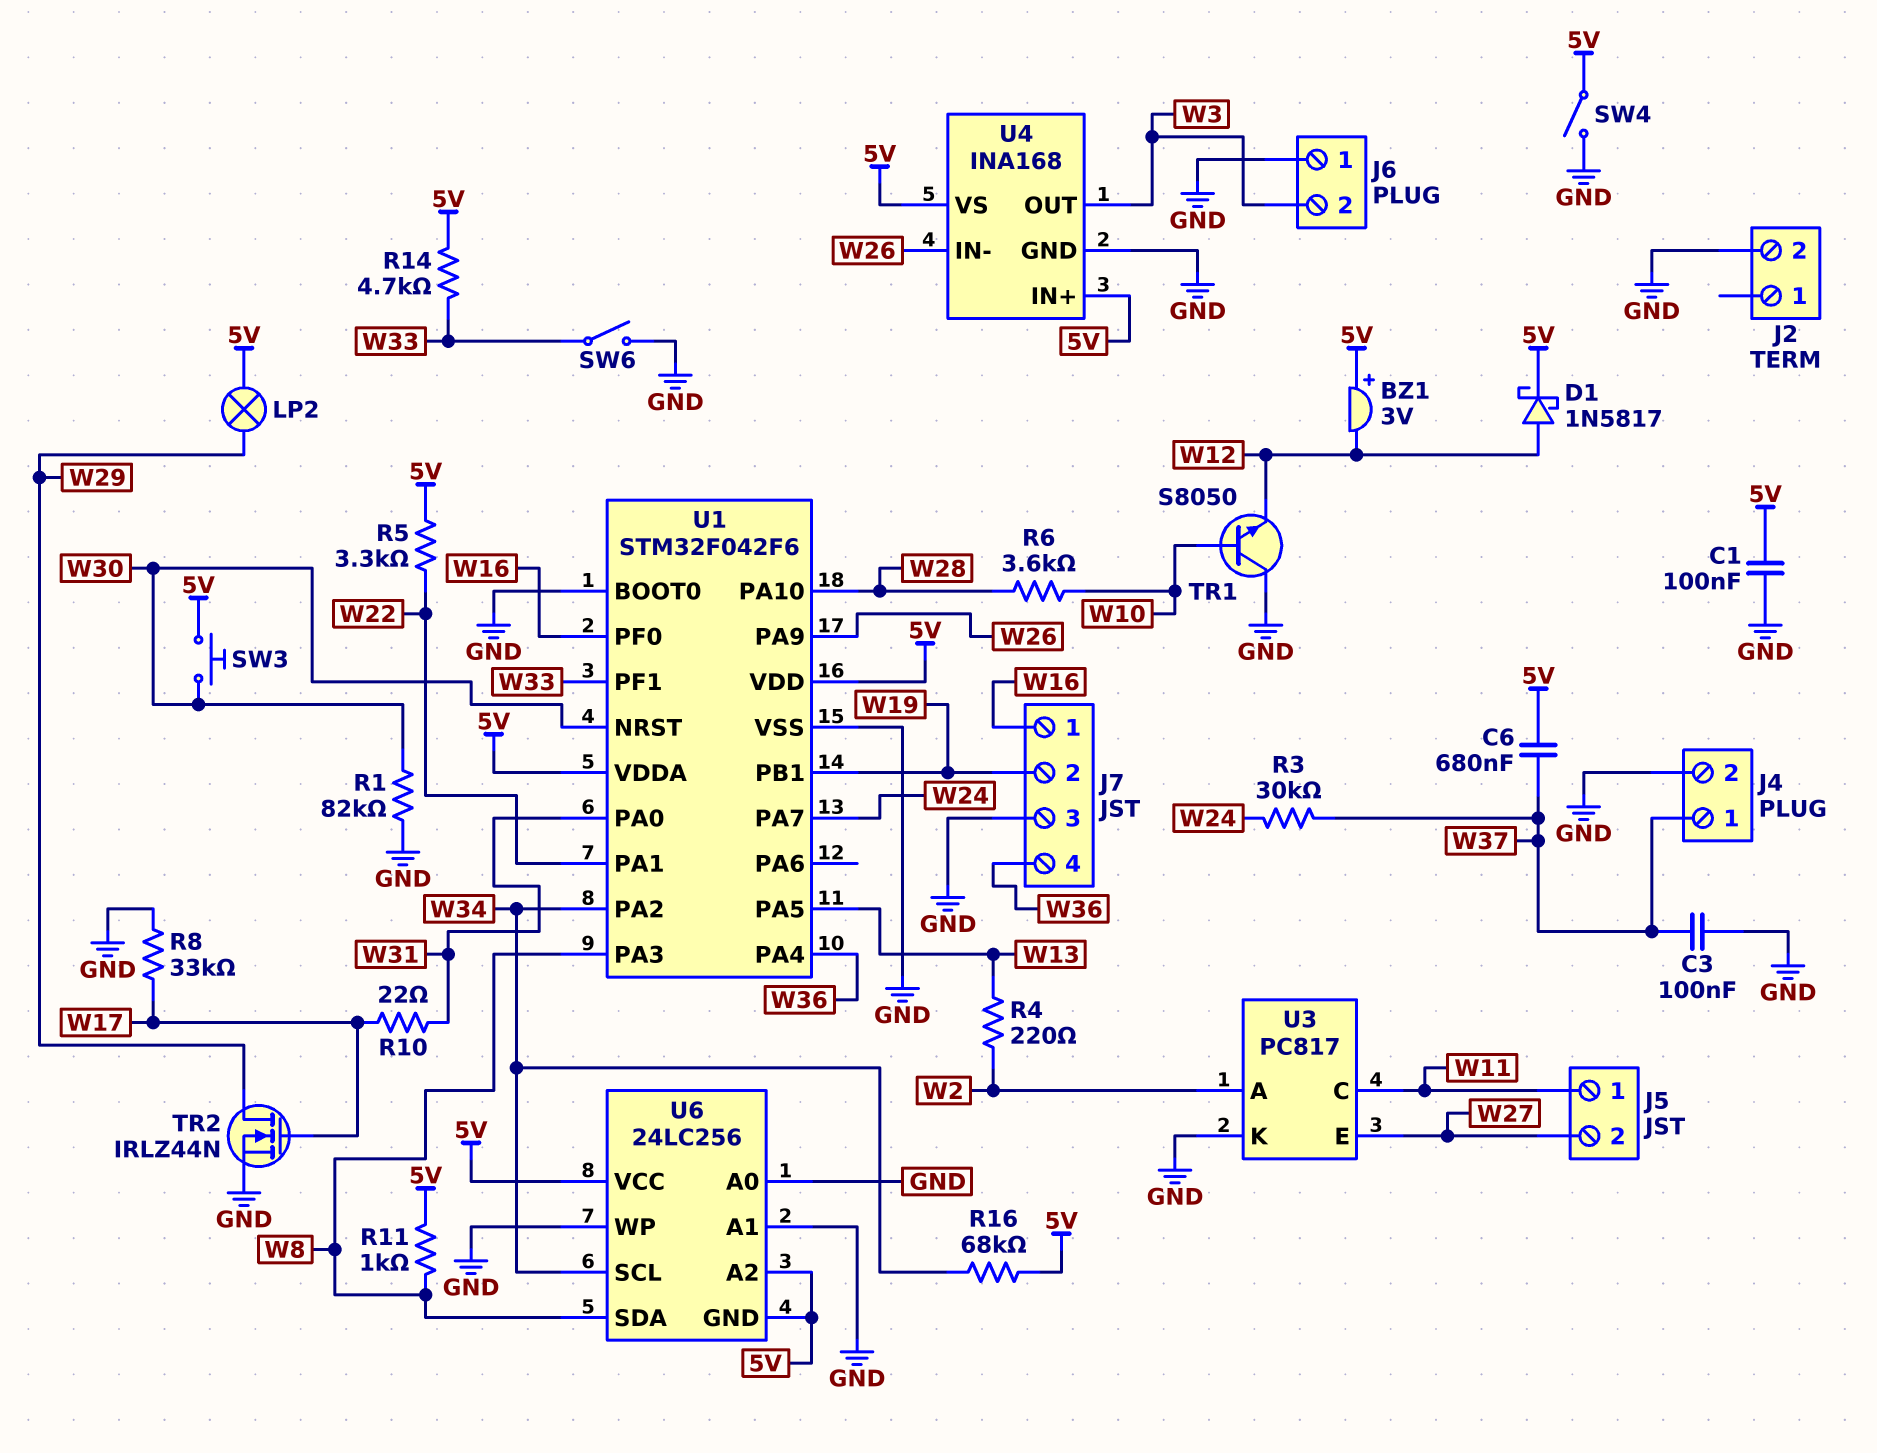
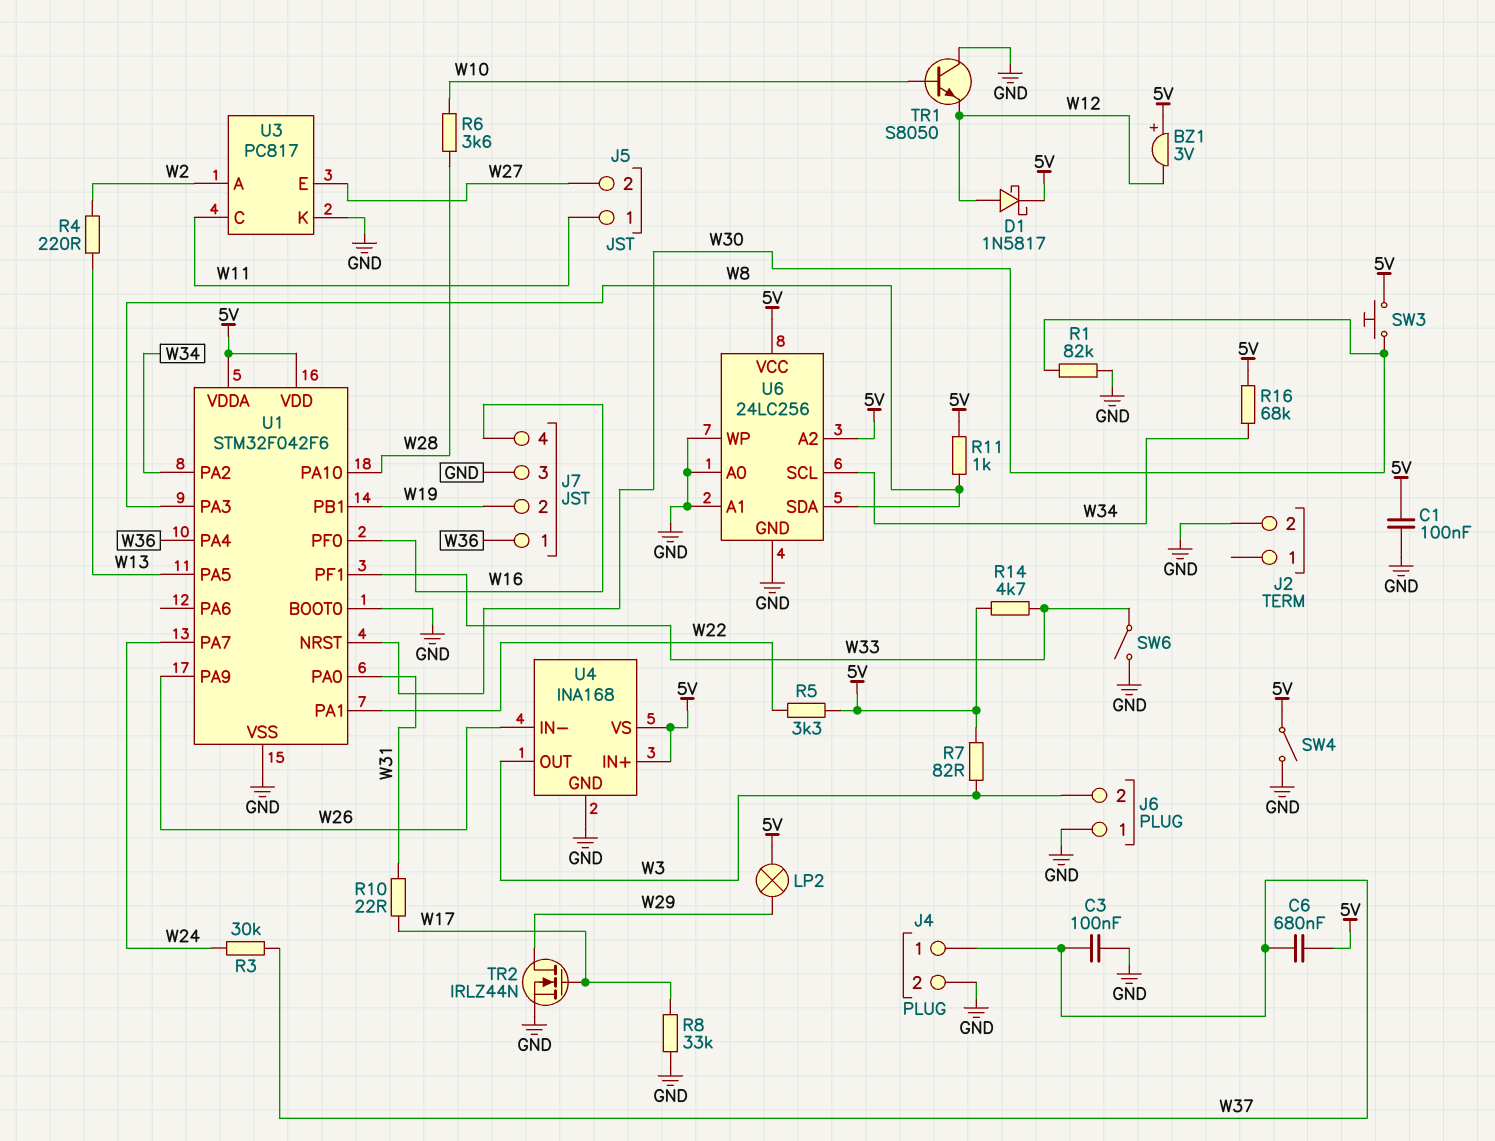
J7 pin 1: W16 -> W36
J7 pin 4: W36 -> W16
R7: none -> 82 (5V, W3)
U6 pin GND: 5V -> GND

